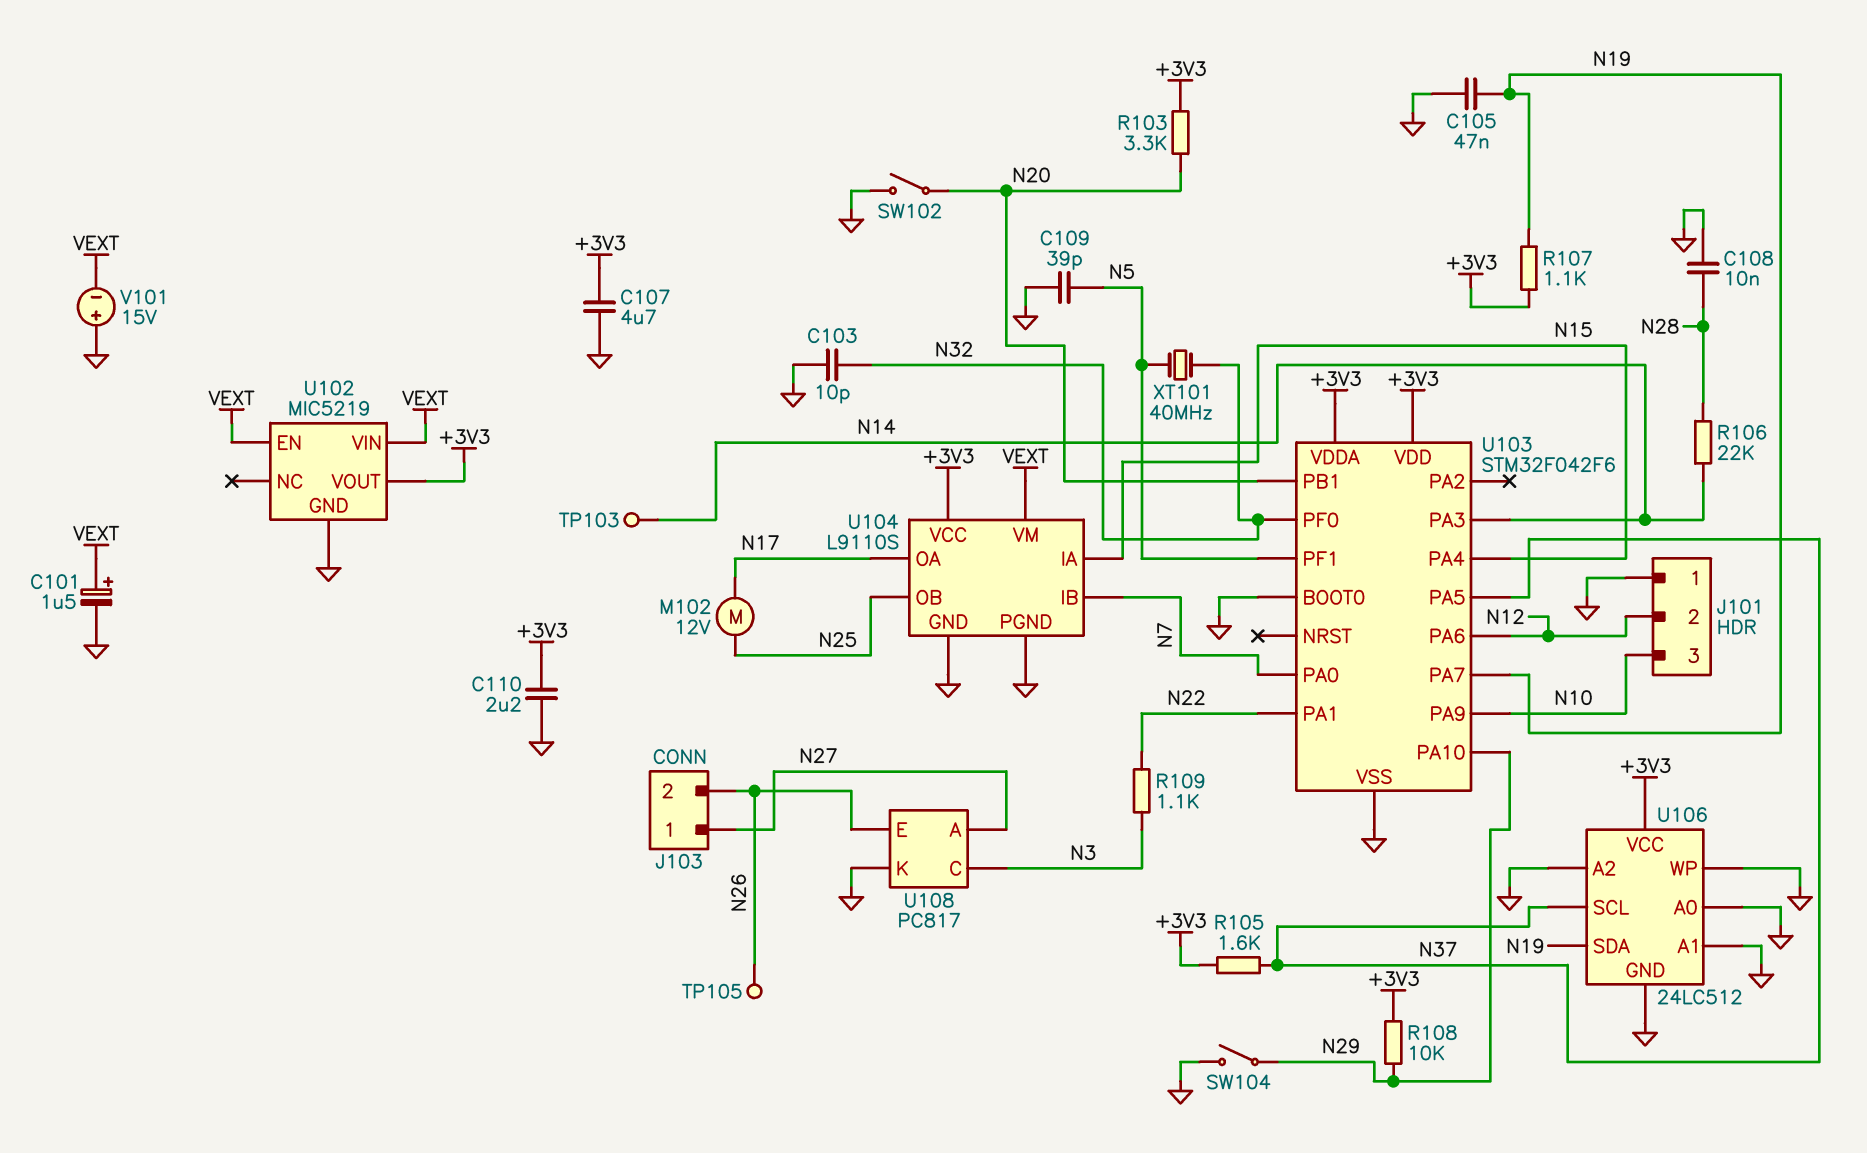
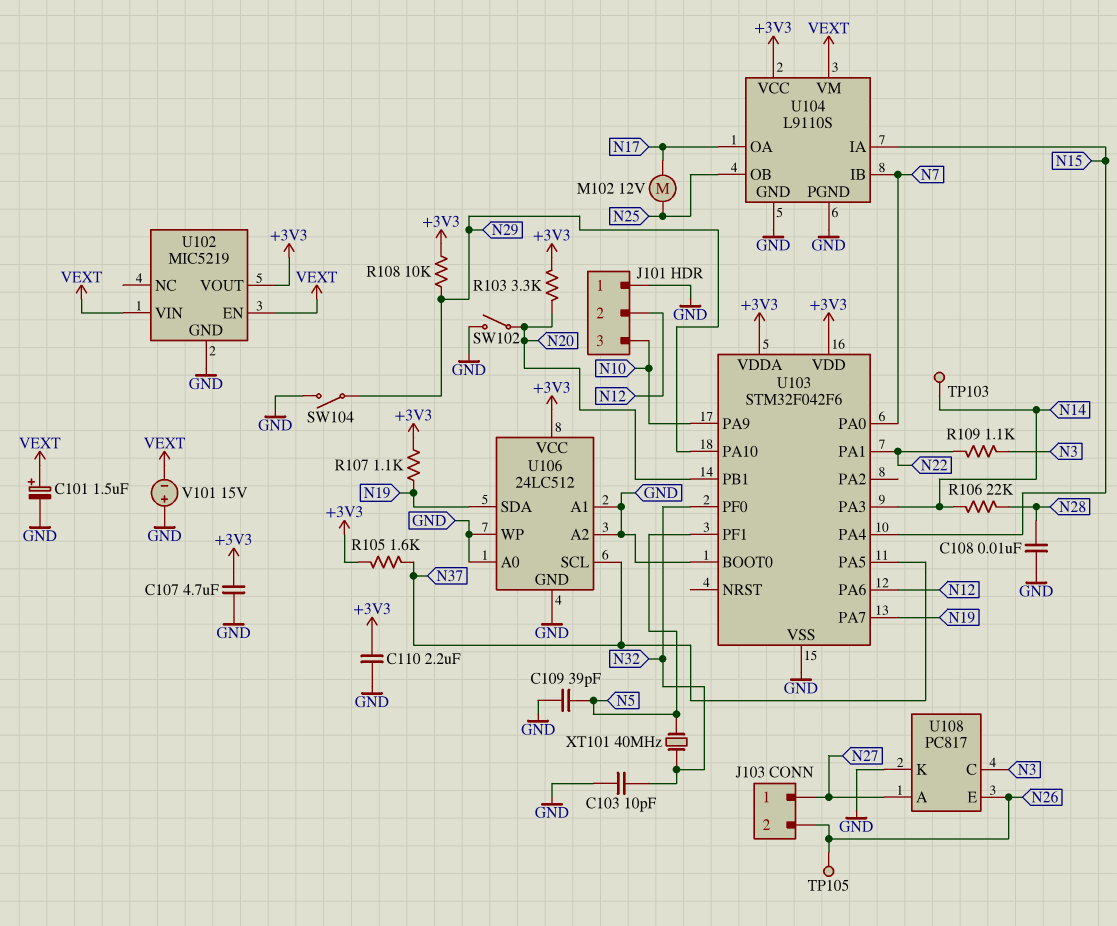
C105: 47nF (GND, N19) -> none

